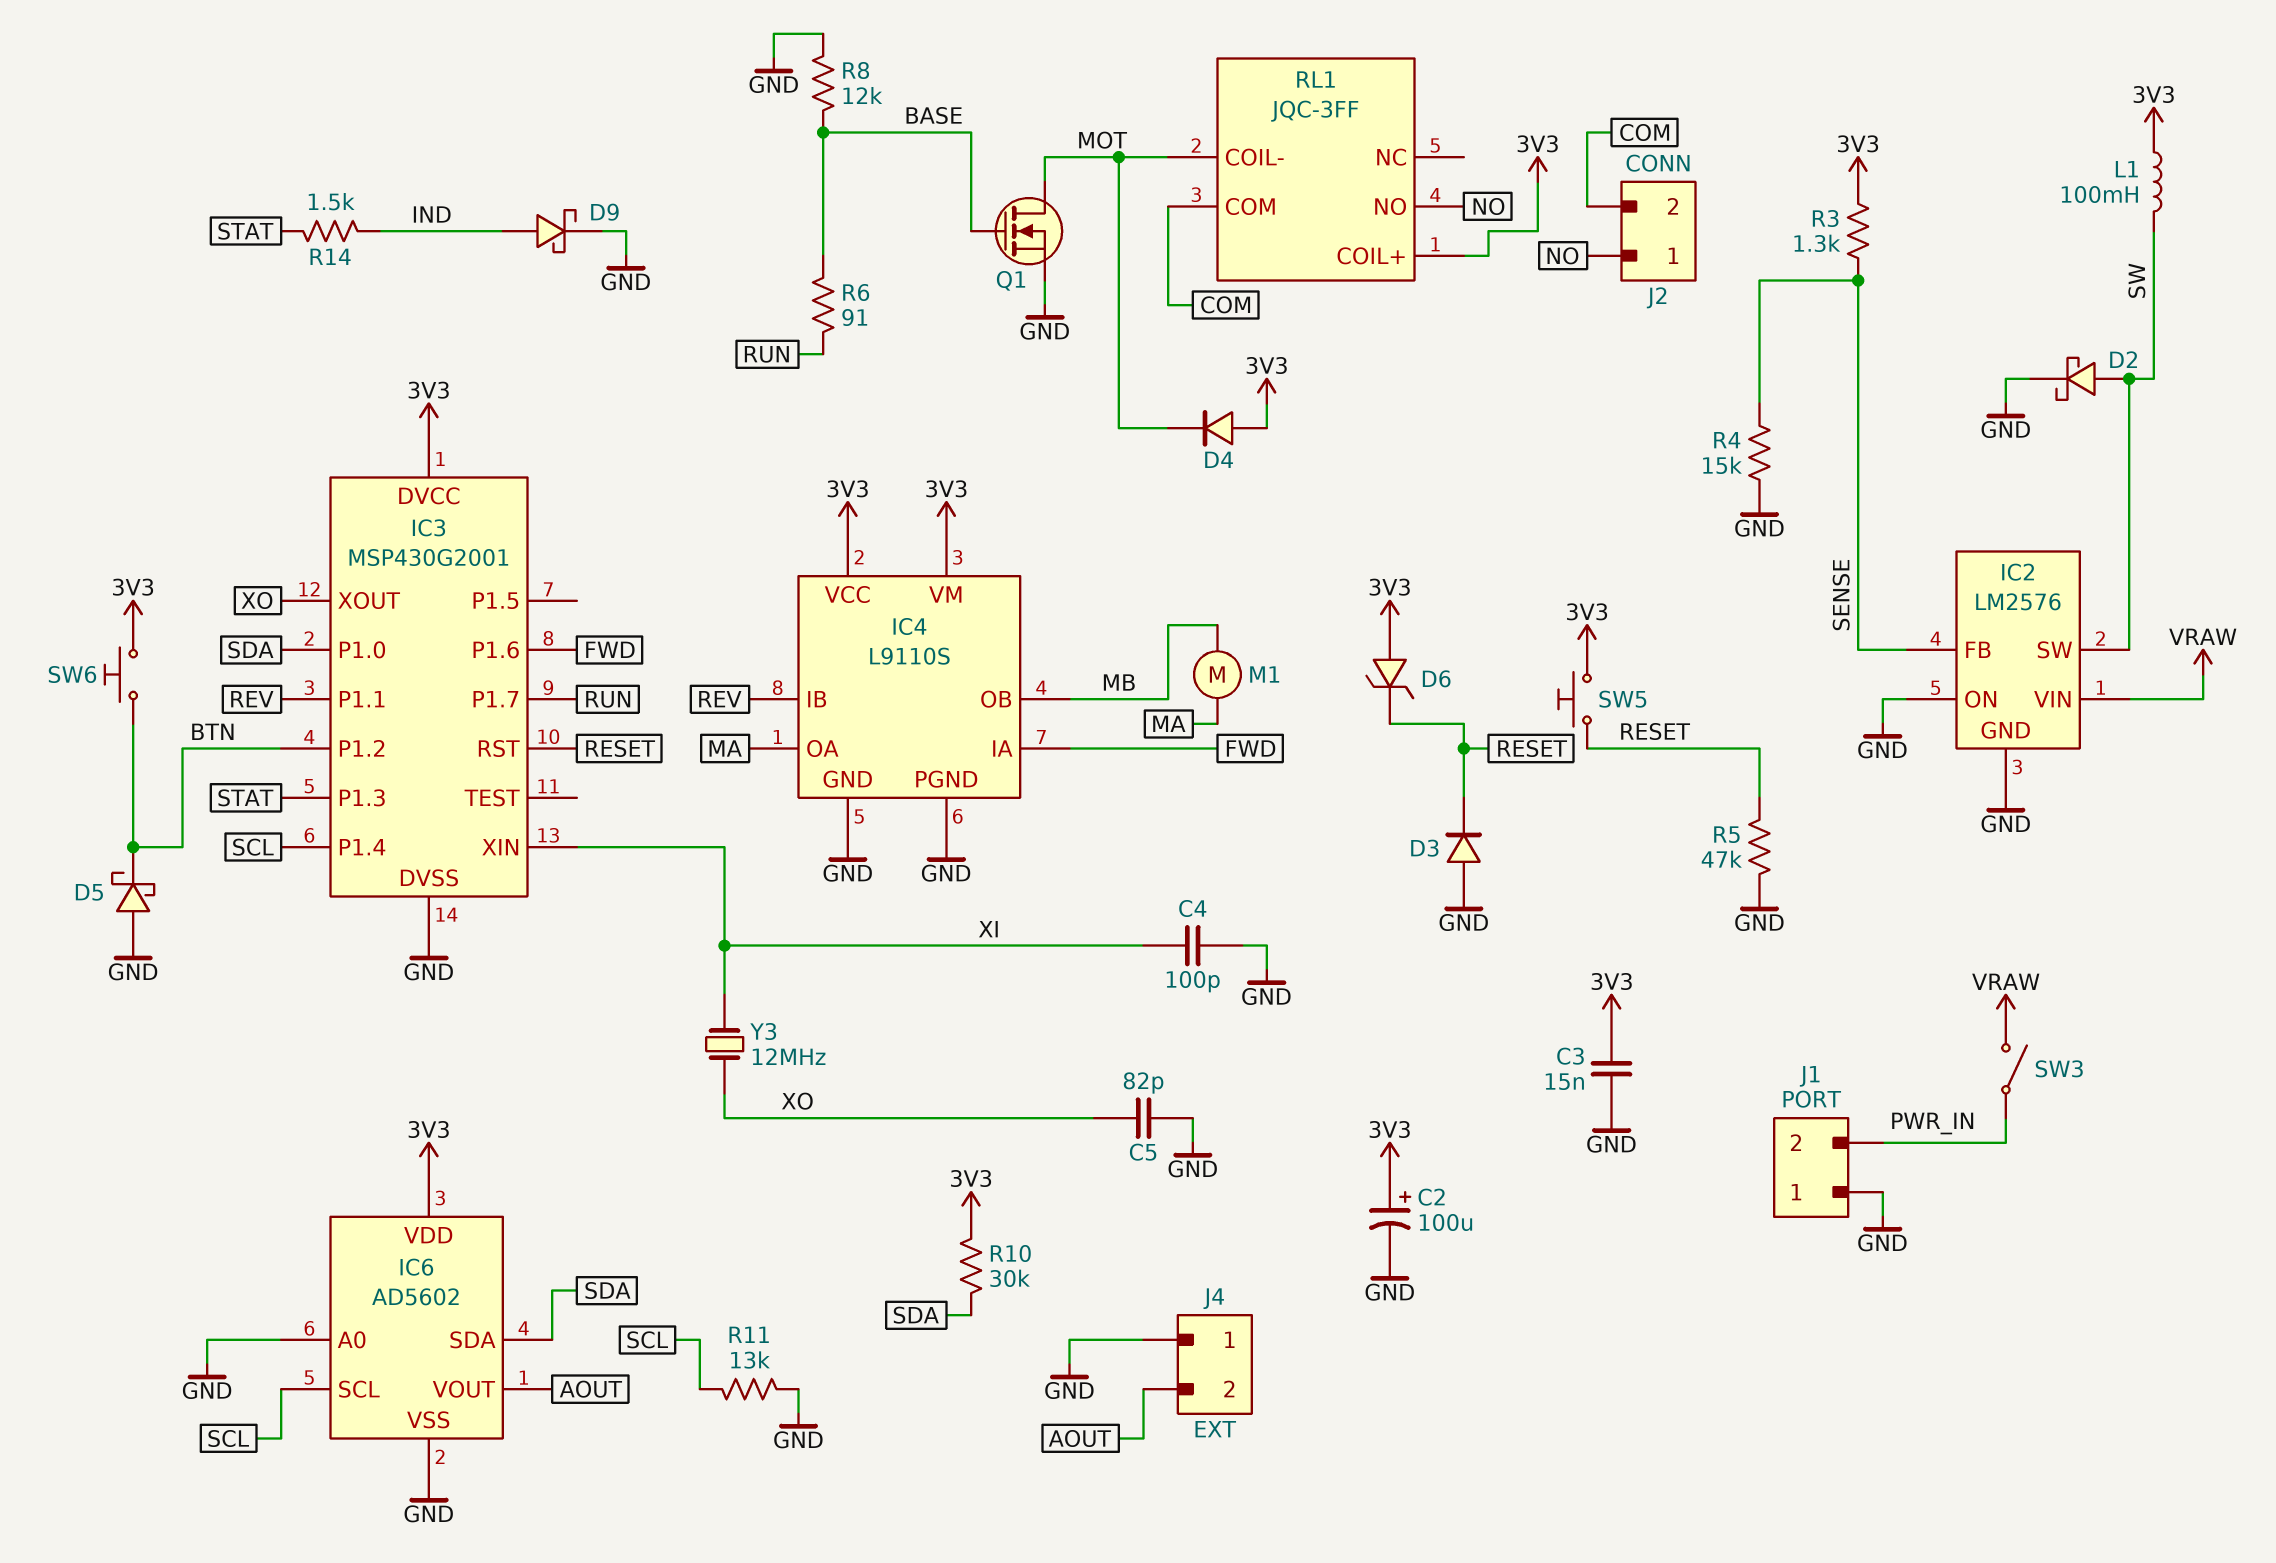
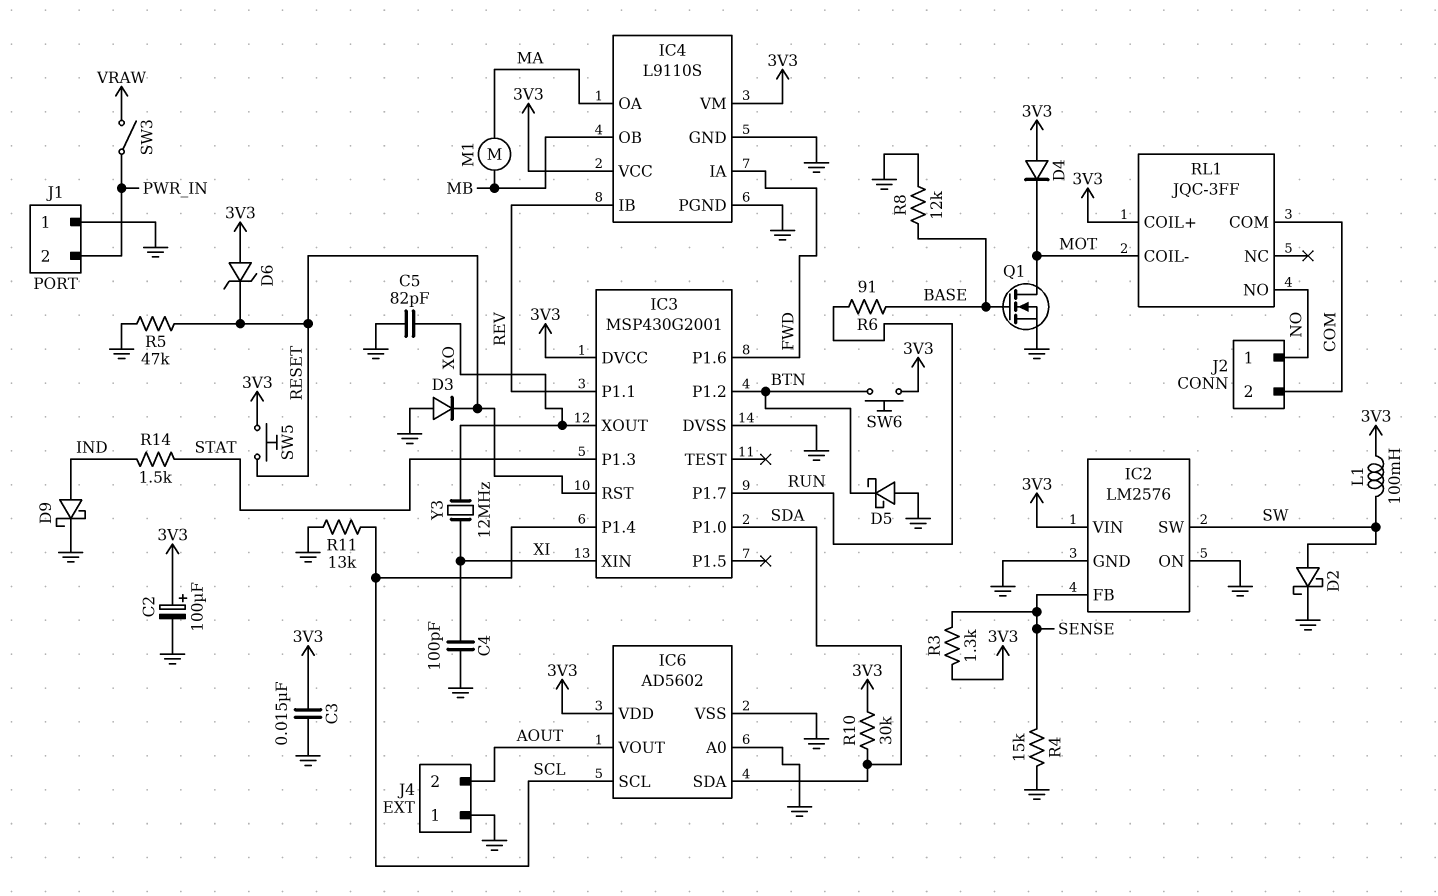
IC2 pin VIN: VRAW -> 3V3

